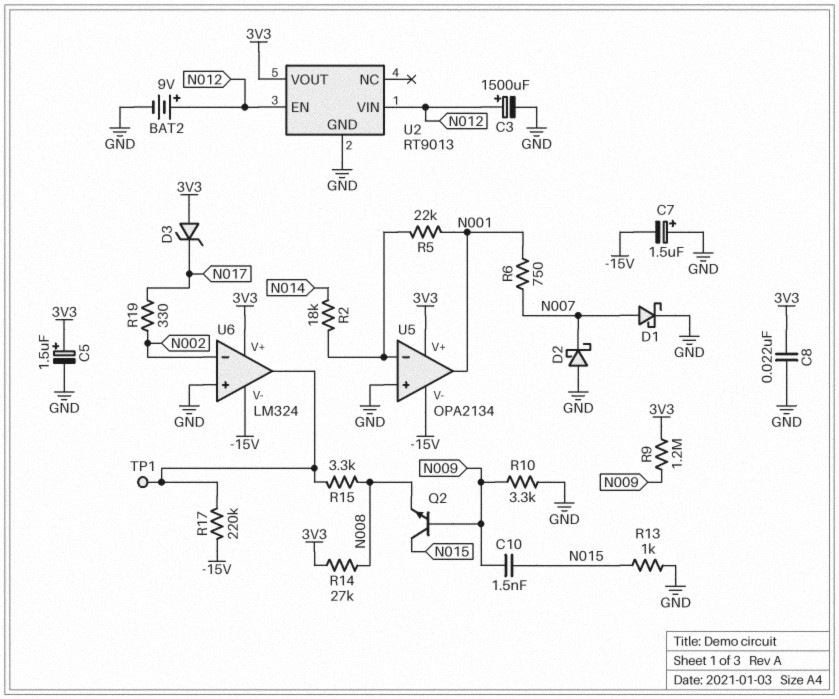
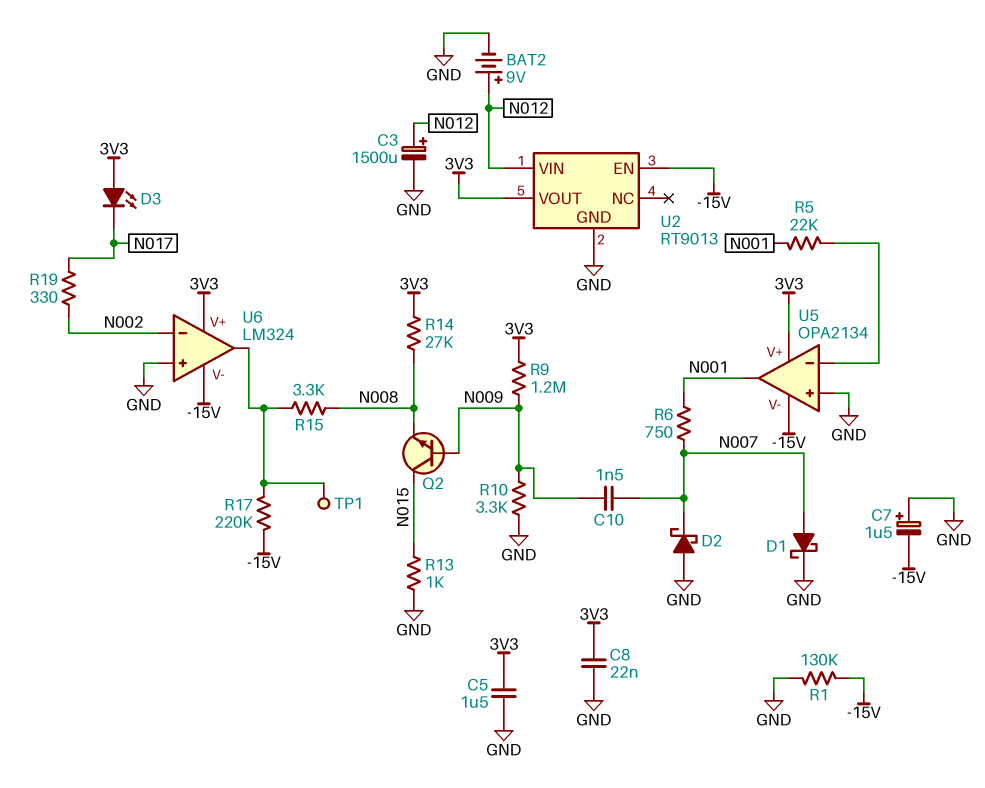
C5: 1.5uF (plus 3V3, minus GND) -> 1.5uF (3V3, GND)
C10: 1.5nF (N009, N015) -> 1.5nF (N007, N009)
D3: zener (A 3V3, K N017) -> LED (A 3V3, K N017)
R1: none -> 130k (-15V, GND)
R2: 18k (N014, U5/in-) -> none
U2 pin EN: N012 -> -15V

